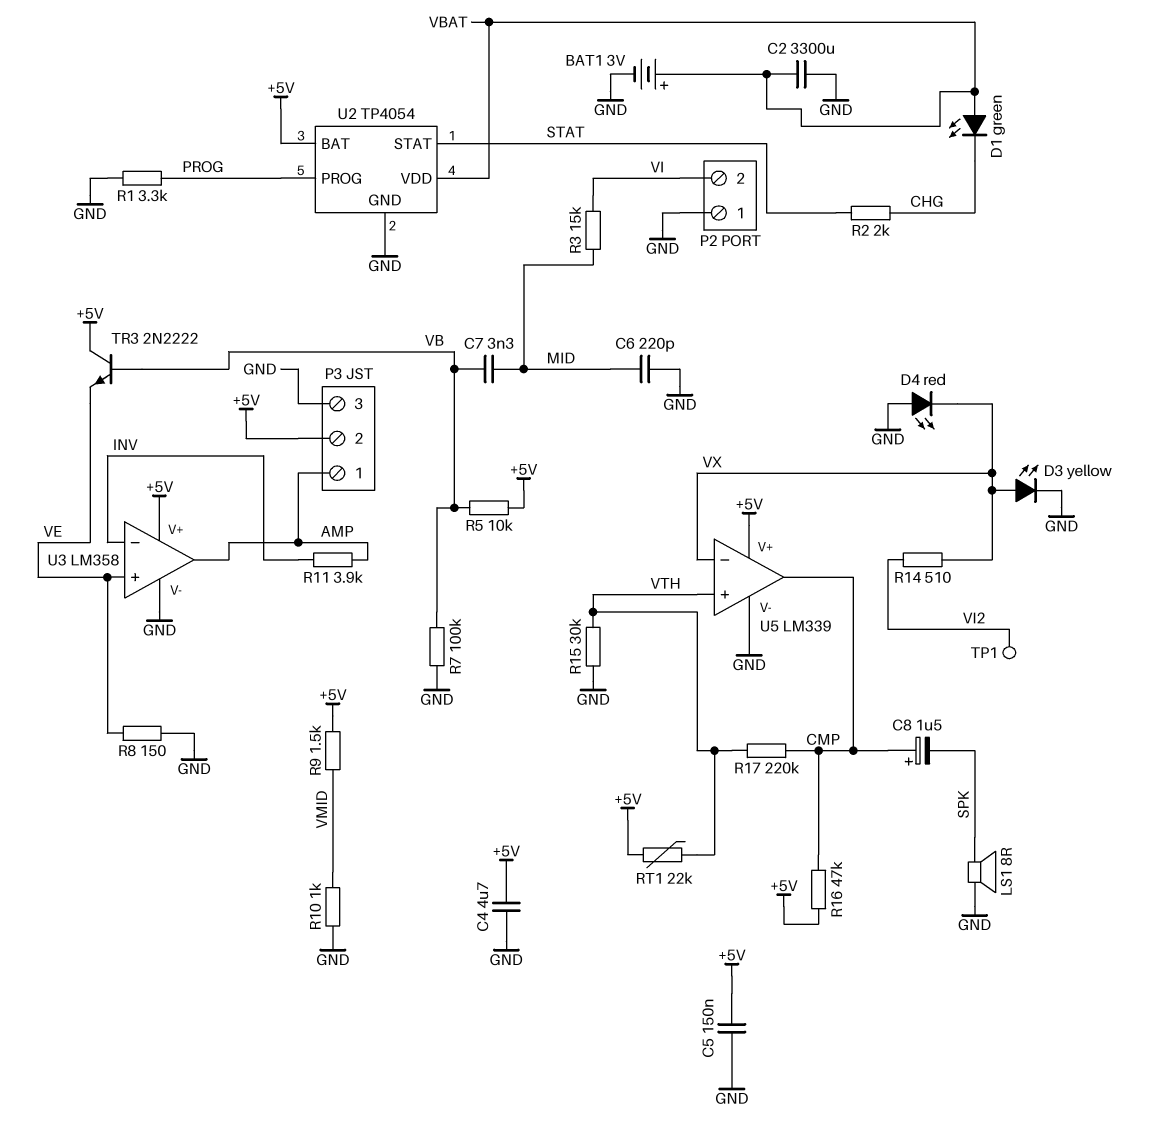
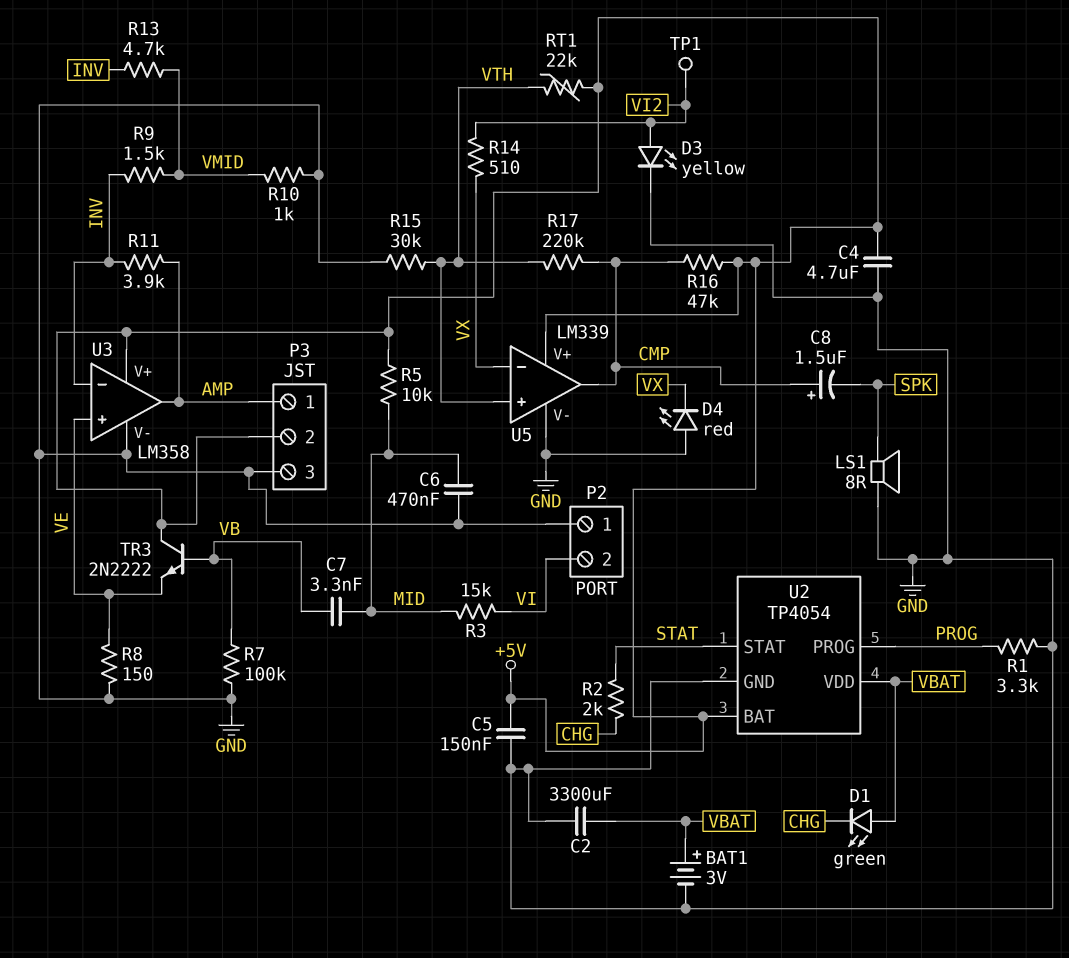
C6: 220pF (GND, MID) -> 470nF (GND, MID)
D3: LED yellow (A VX, K GND) -> LED yellow (A VI2, K GND)
R5: 10k (+5V, VB) -> 10k (+5V, MID)
R9: 1.5k (+5V, VMID) -> 1.5k (INV, VMID)
R13: none -> 4.7k (INV, VMID)

